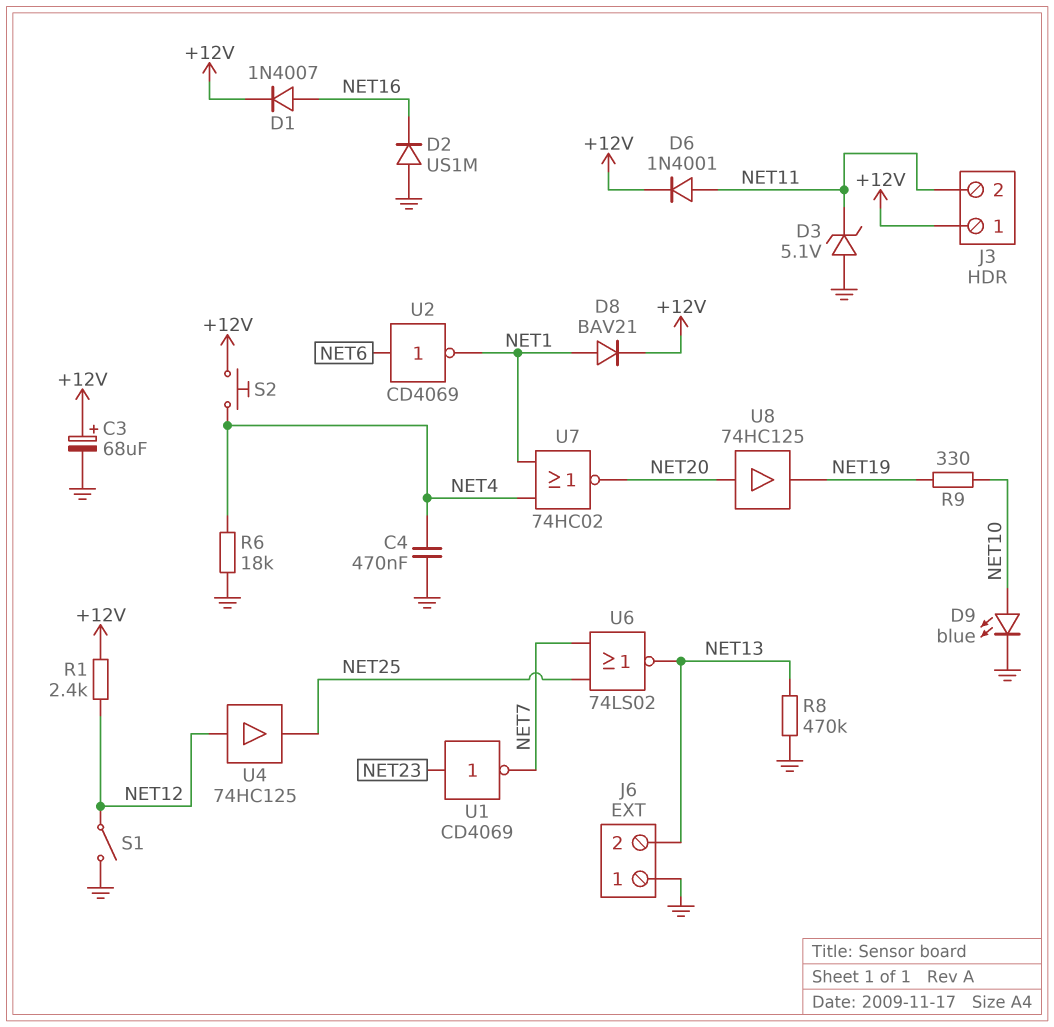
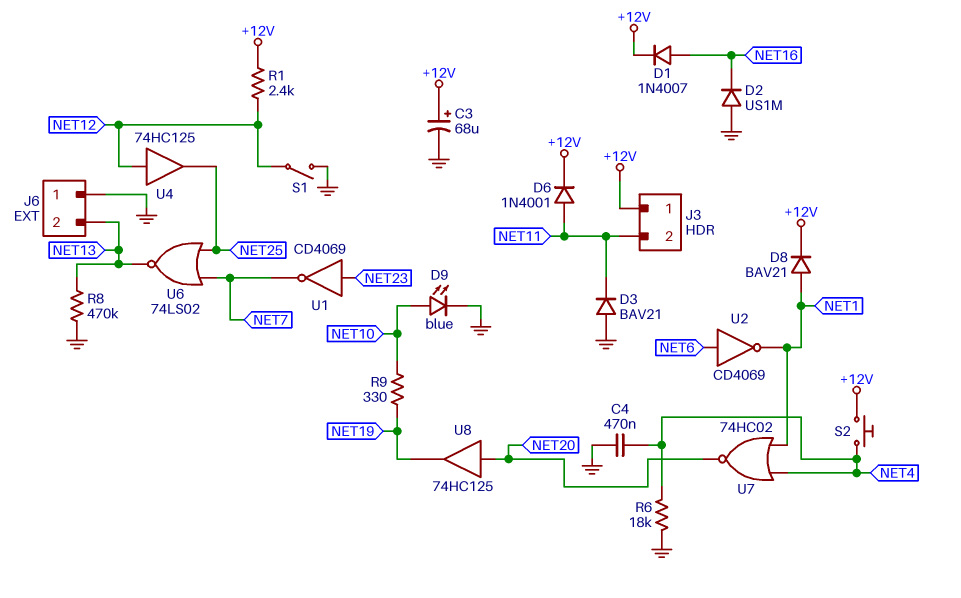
D3: zener 5.1V (A GND, K NET11) -> diode BAV21 (A GND, K NET11)

